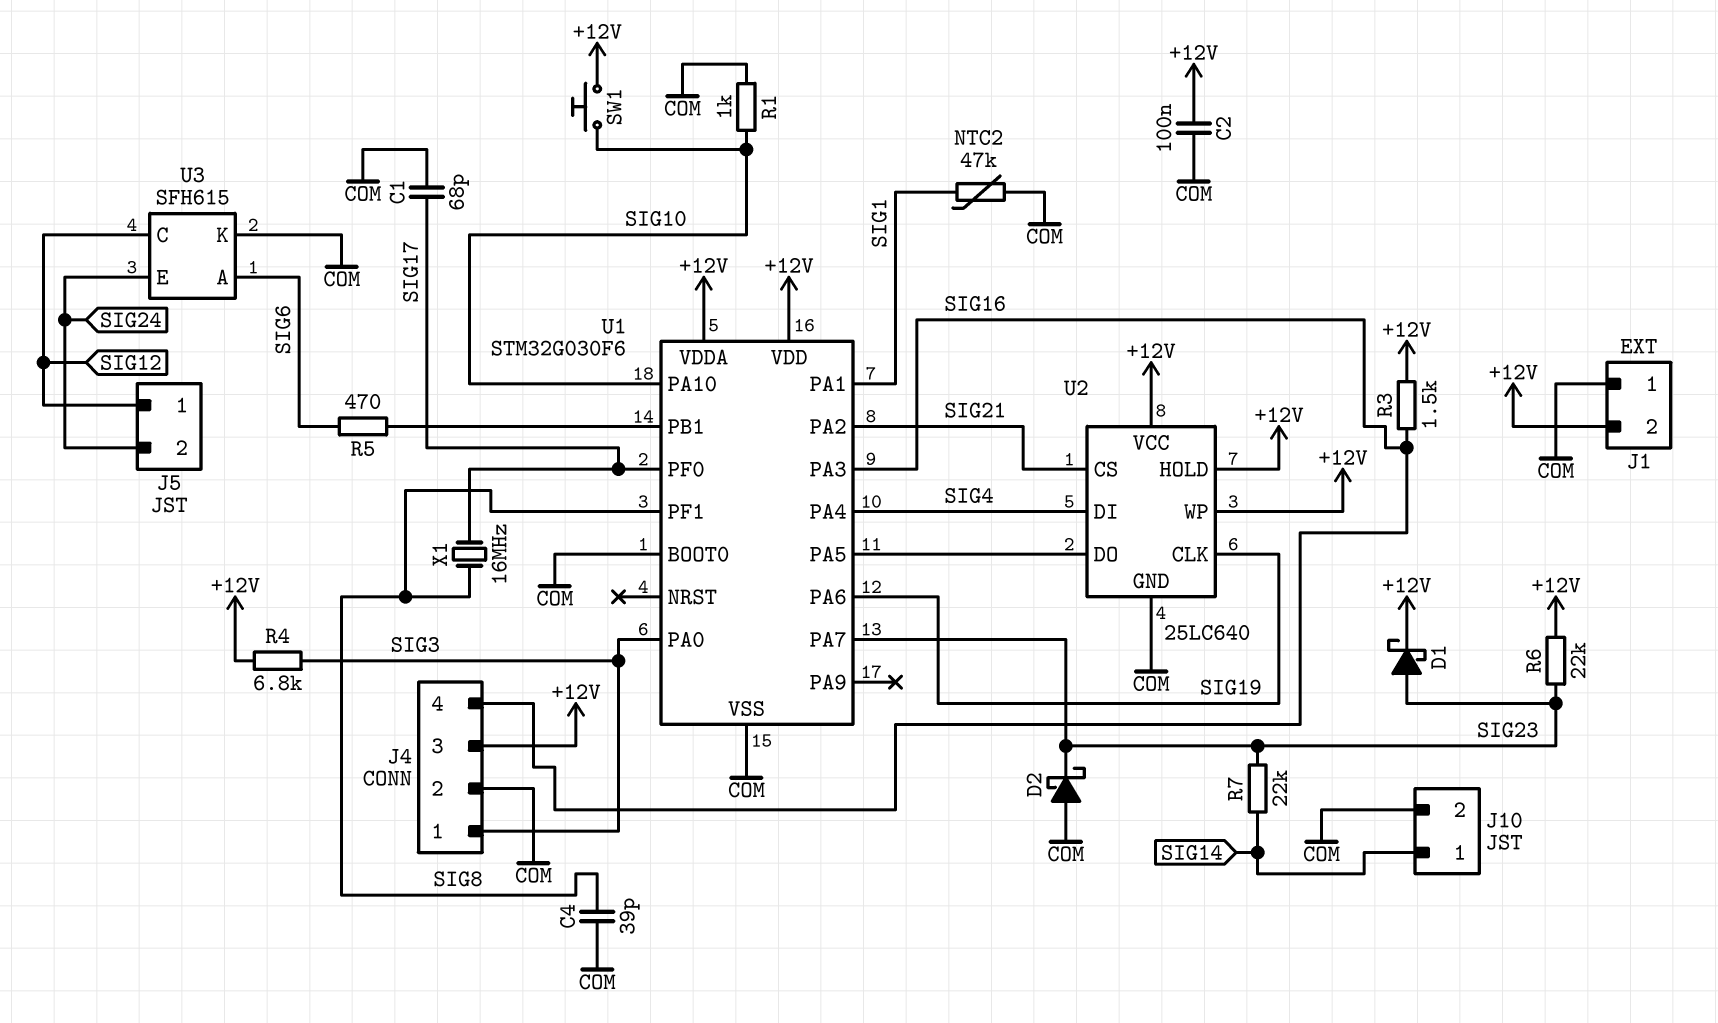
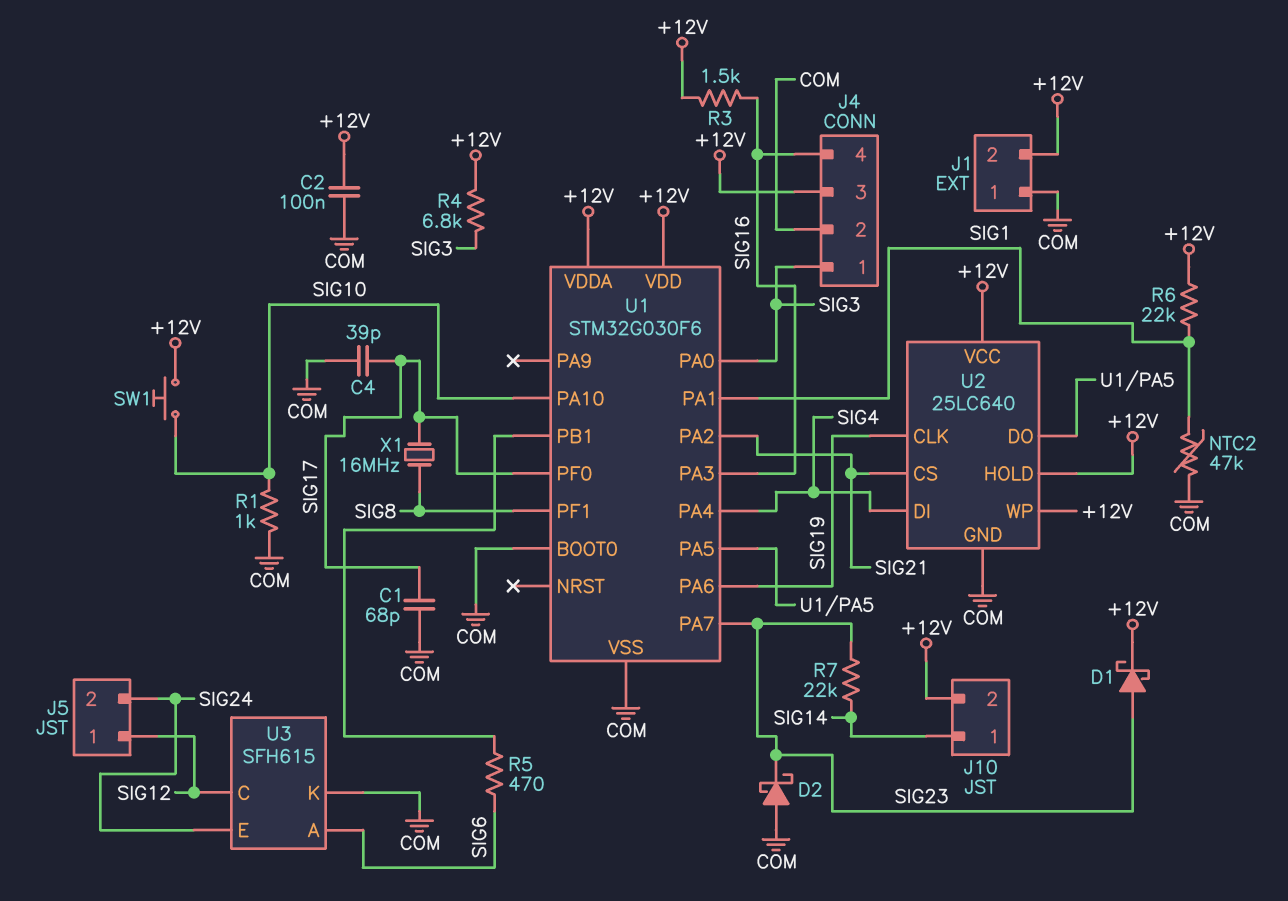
C4: 39pF (COM, SIG8) -> 39pF (COM, SIG17)
J10 pin 2: COM -> +12V
R6: 22k (+12V, SIG23) -> 22k (+12V, SIG1)

